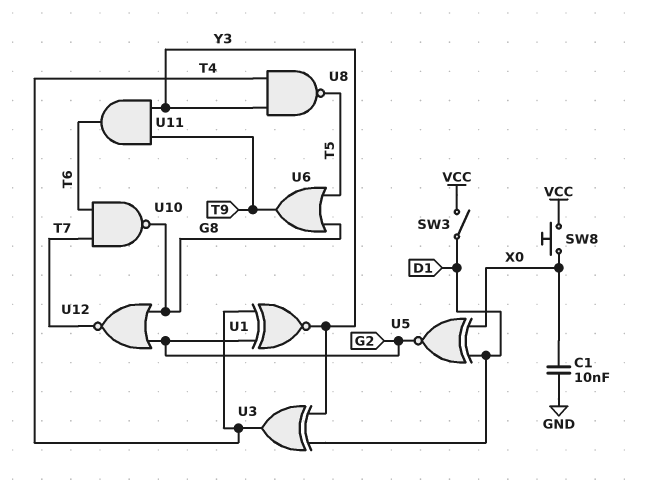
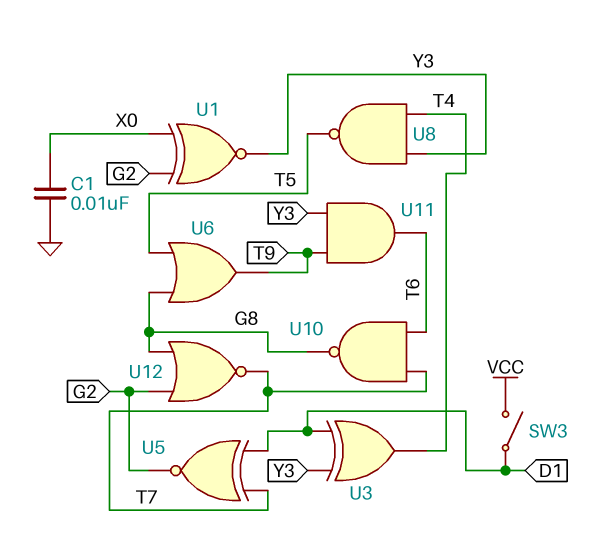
SW8: button (VCC, X0) -> none
U1: XNOR (in G2, in T4, out Y3) -> XNOR (in G2, in X0, out Y3)
U5: XNOR (in D1, in X0, out G2) -> XNOR (in D1, in T7, out G2)

